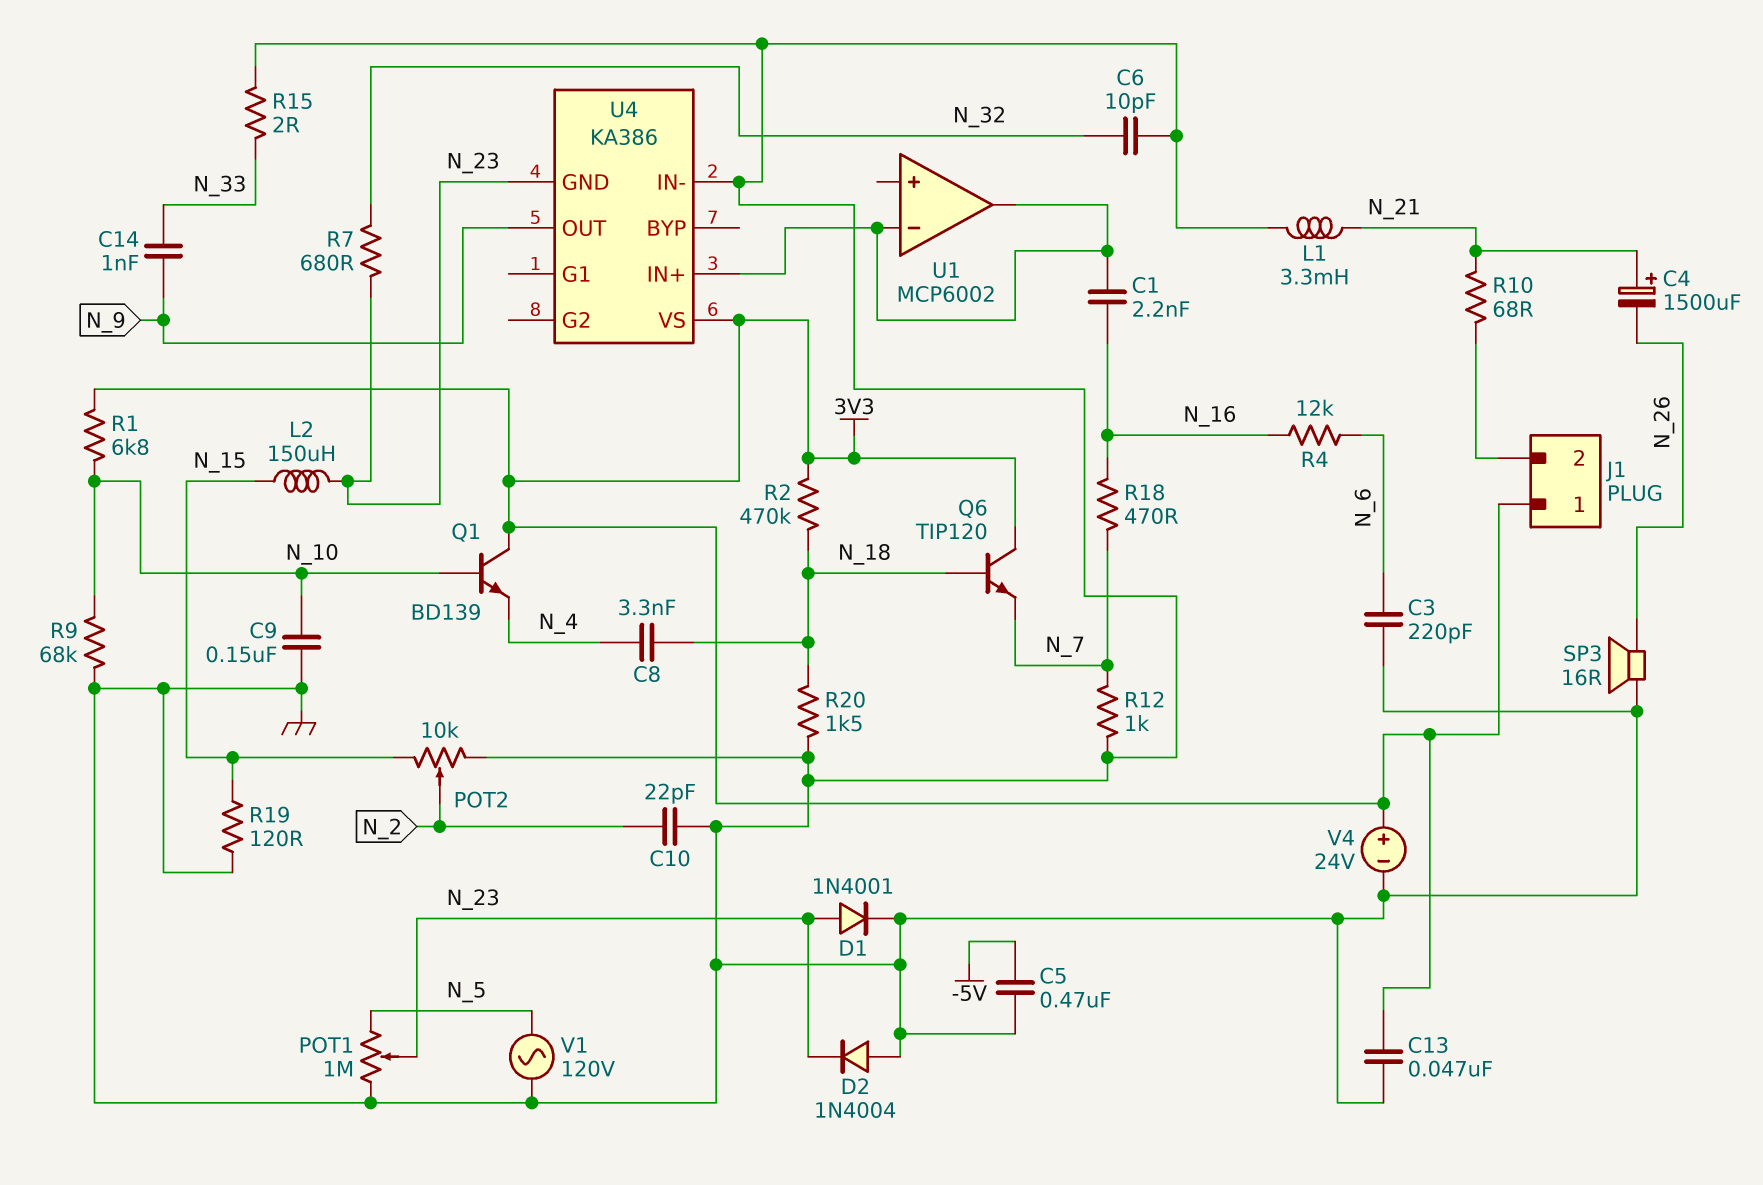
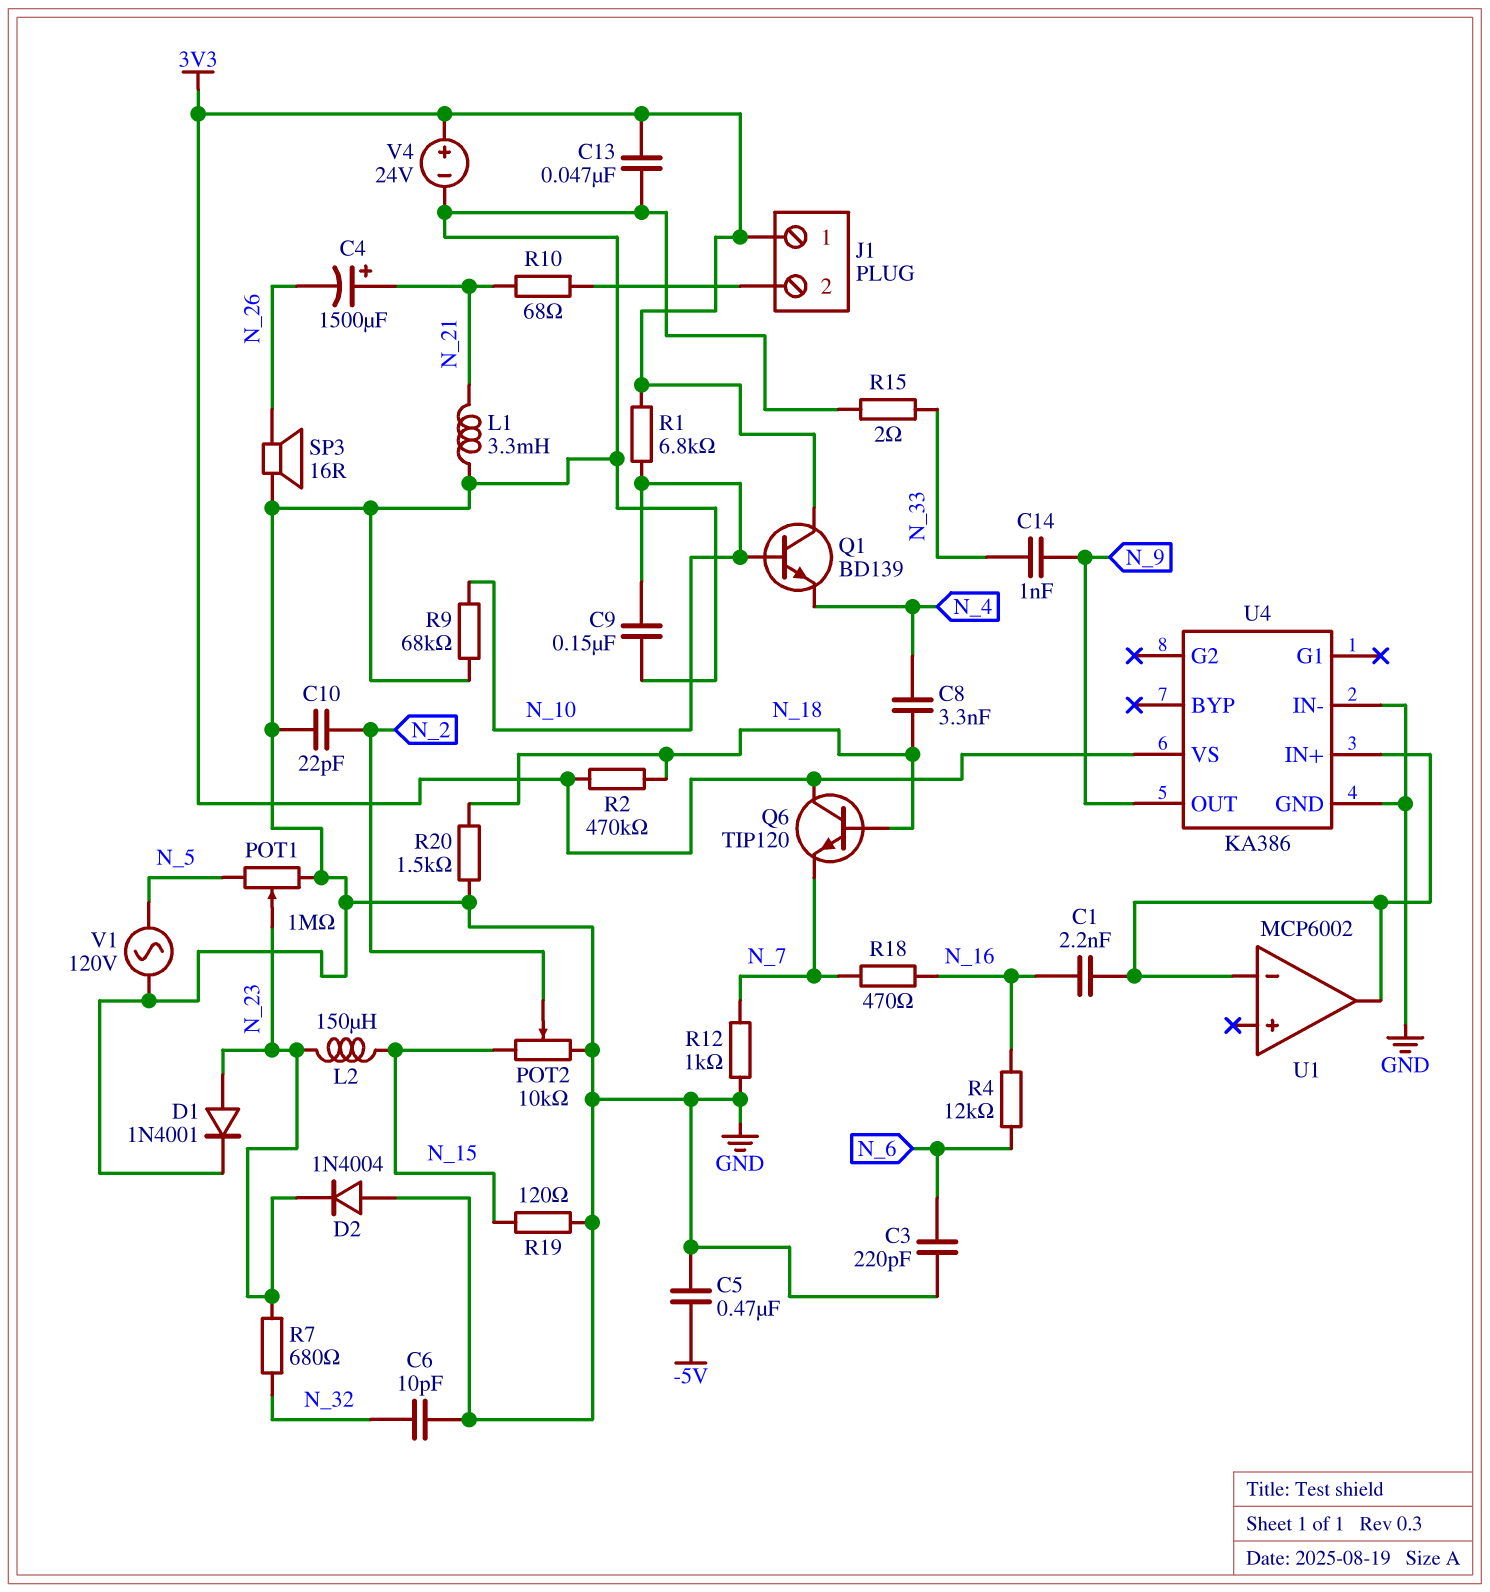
U4 pin GND: N_23 -> GND

